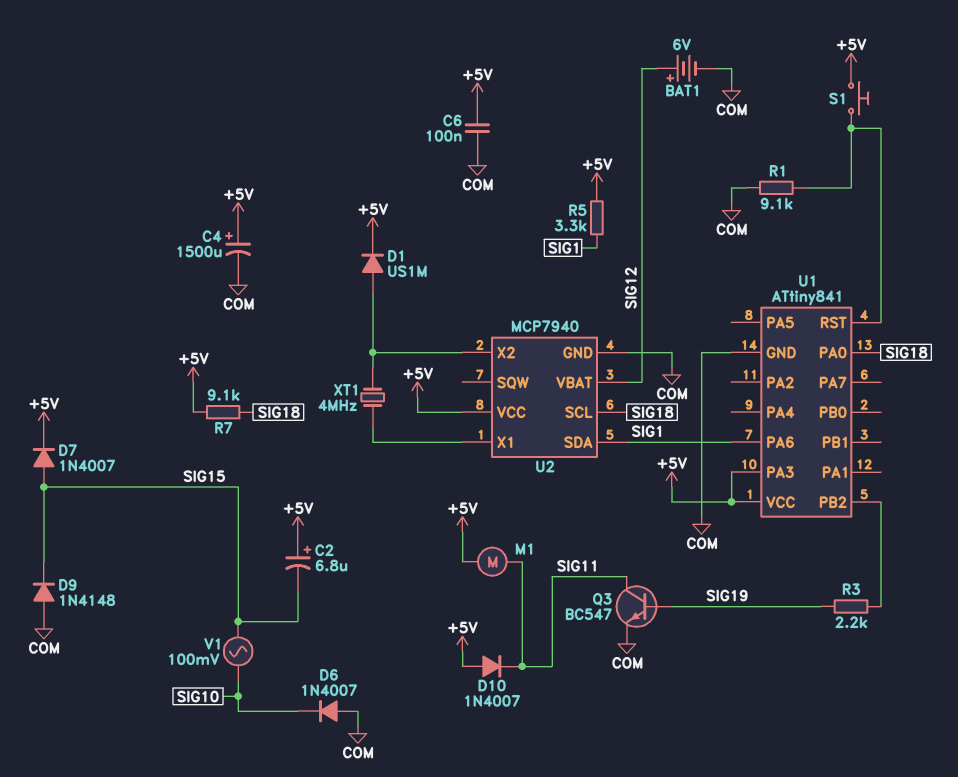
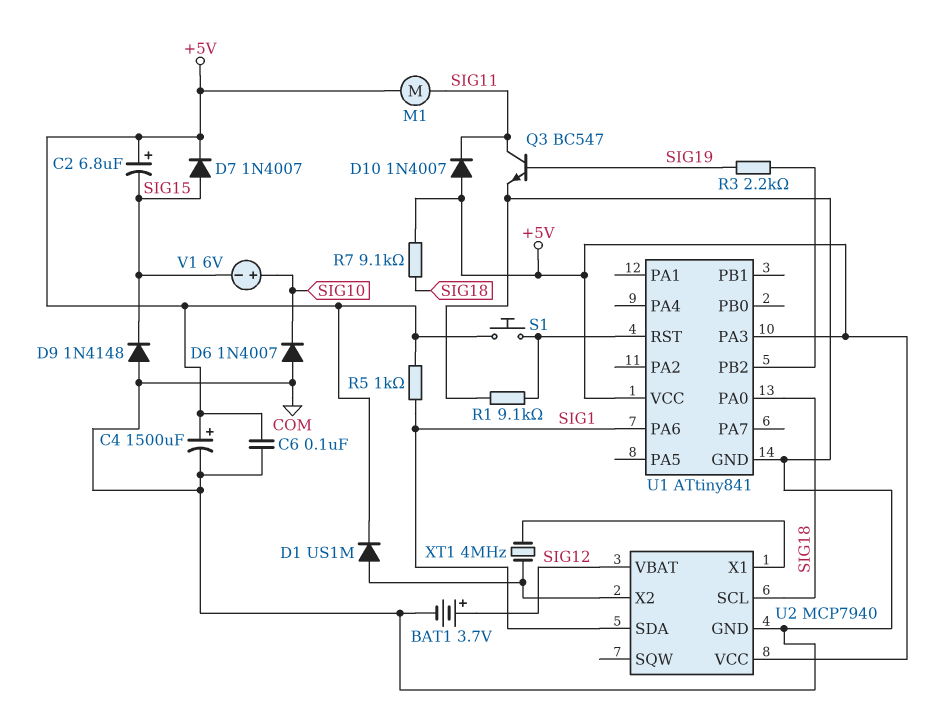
BAT1: 6V (plus SIG12, minus COM) -> 3.7V (plus SIG12, minus COM)
R5: 3.3k (+5V, SIG1) -> 1k (+5V, SIG1)
V1: AC 100mV (SIG10, SIG15) -> 6V (plus SIG10, minus SIG15)

